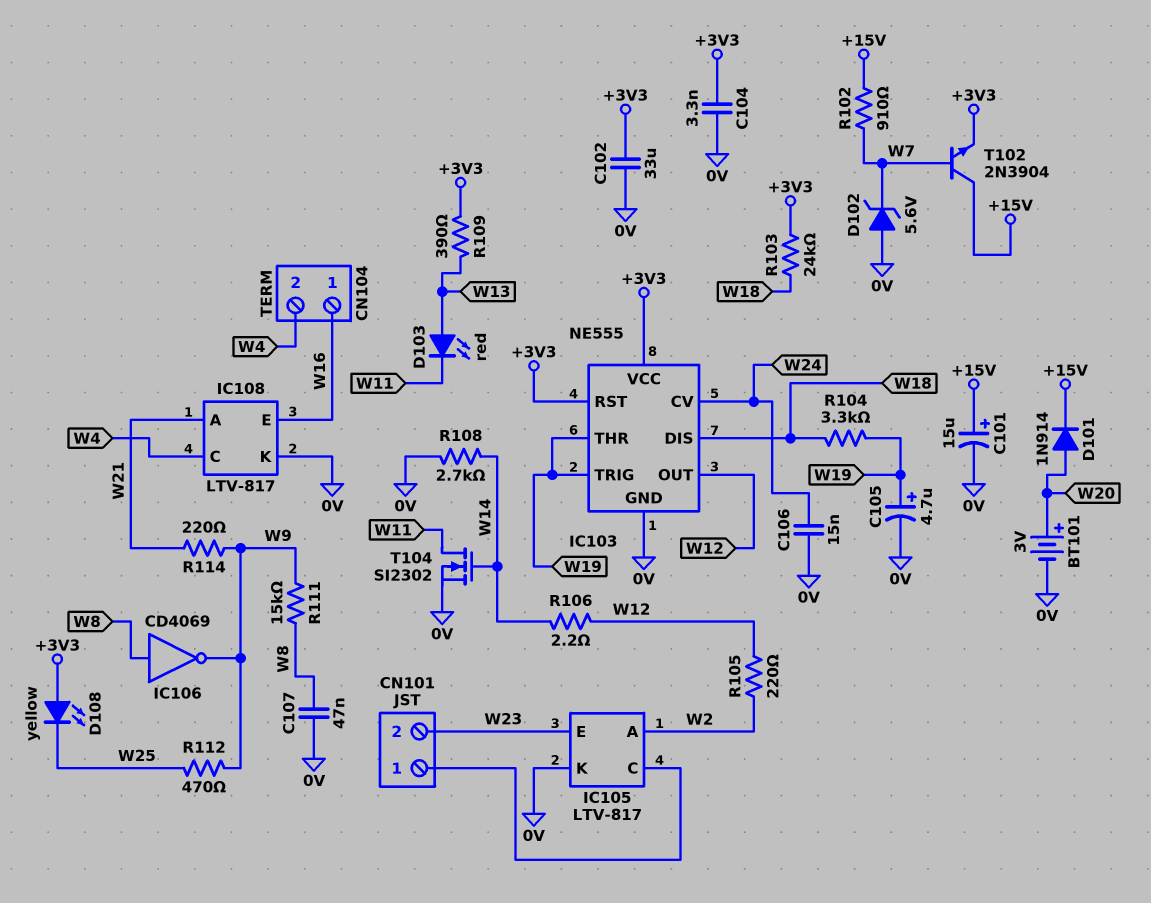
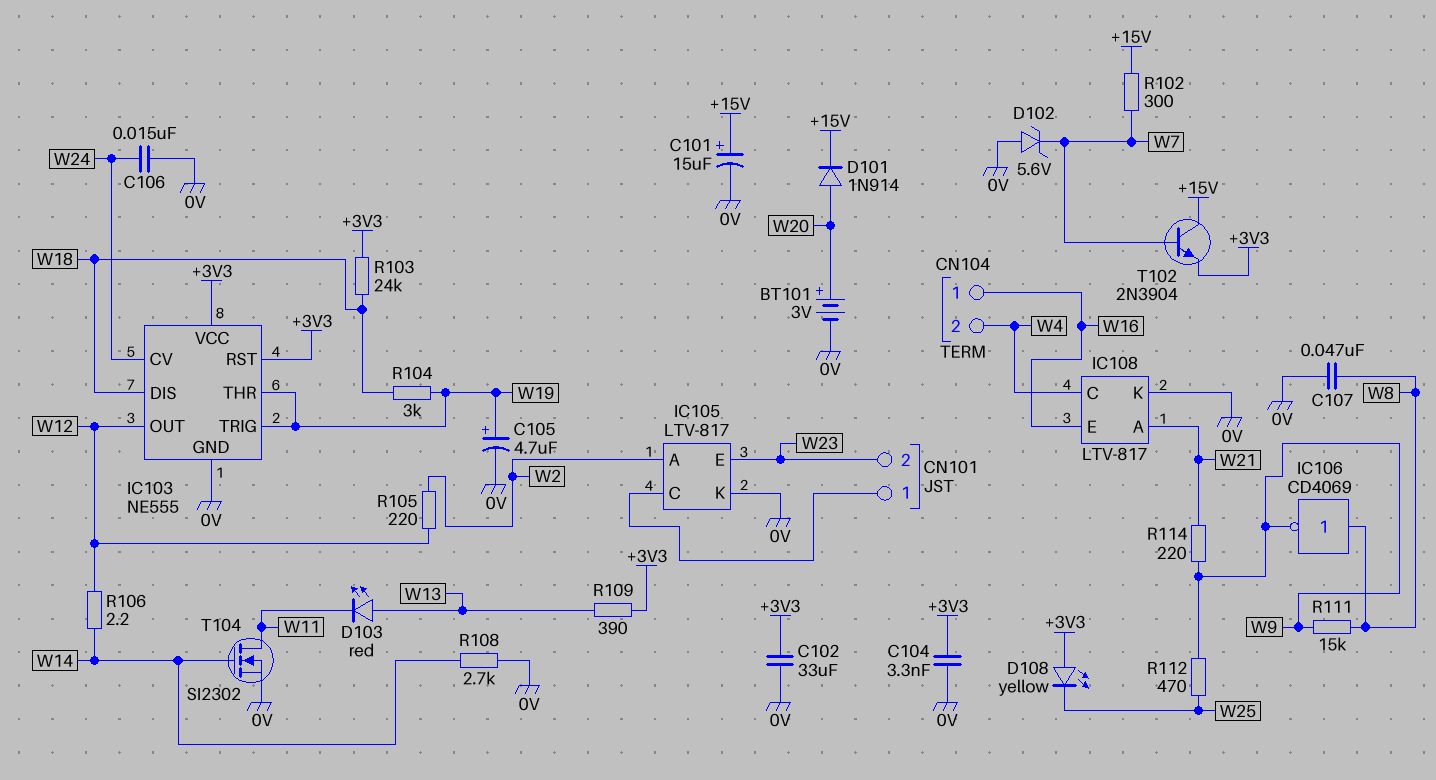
R102: 910 (+15V, W7) -> 300 (+15V, W7)
R104: 3.3k (W18, W19) -> 3k (W18, W19)

